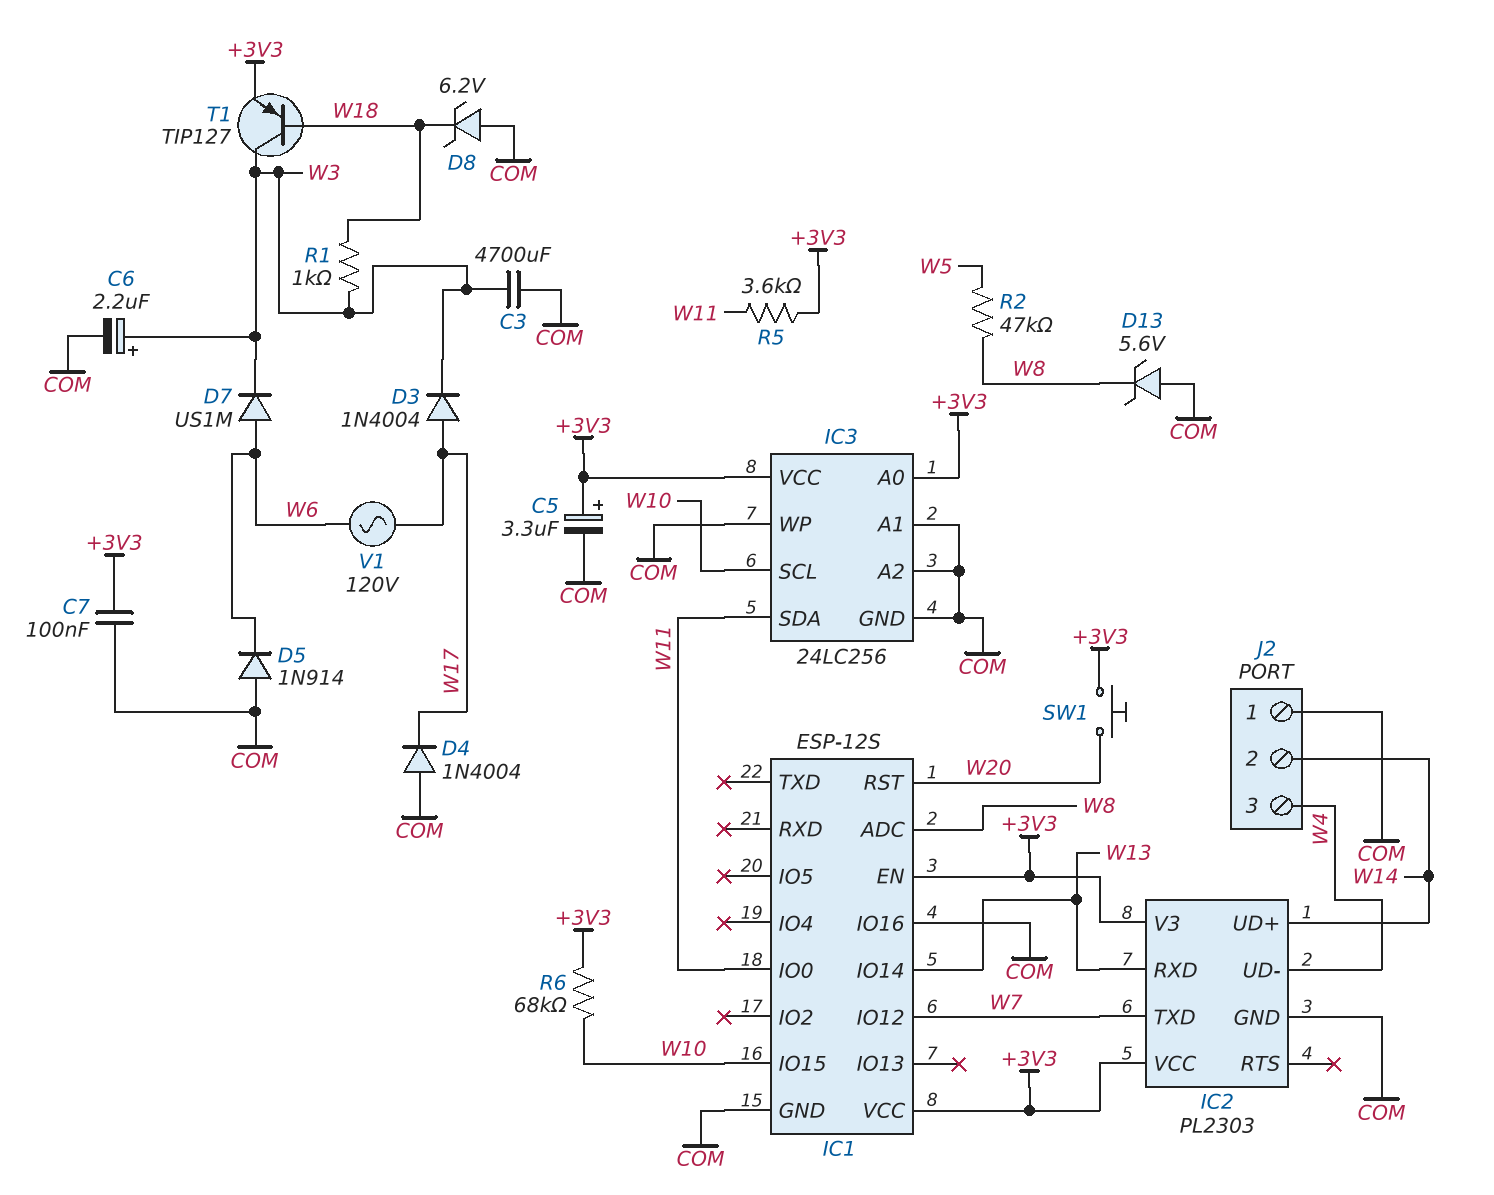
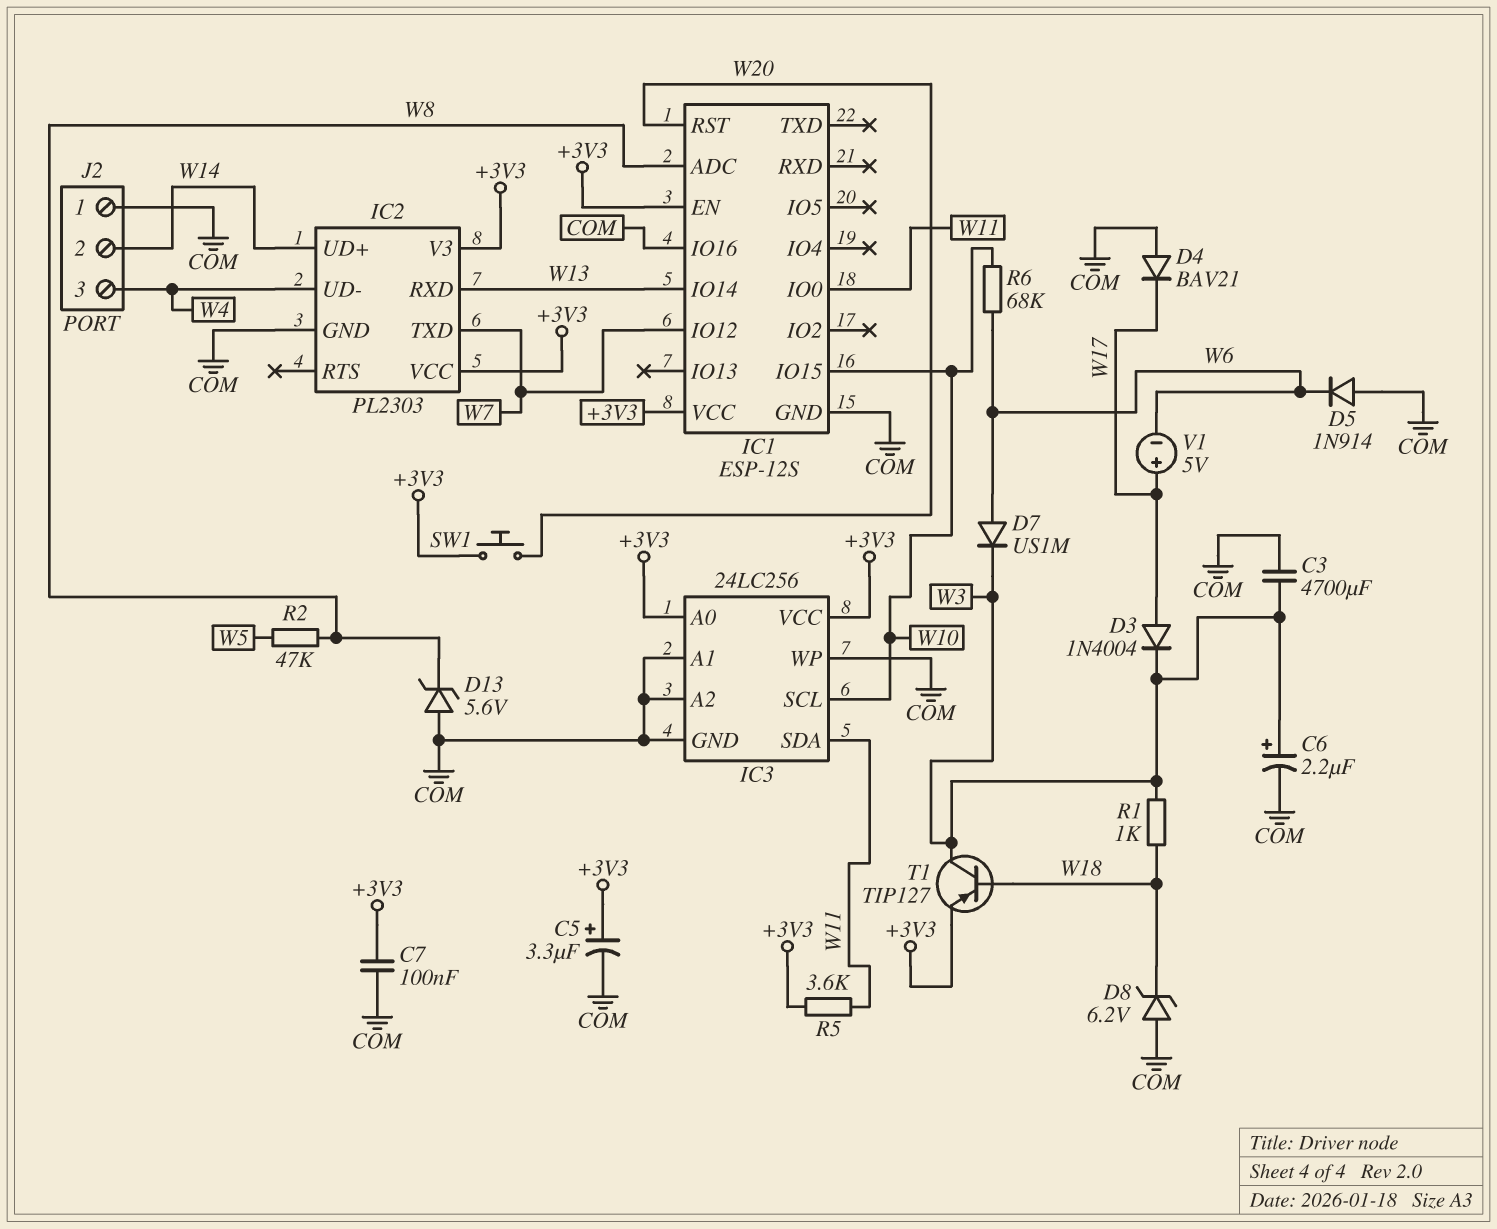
D4: diode 1N4004 (A COM, K W17) -> diode BAV21 (A COM, K W17)
R6: 68k (+3V3, W10) -> 68k (W6, W10)
V1: AC 120V (W6, W17) -> 5V (plus W17, minus W6)

